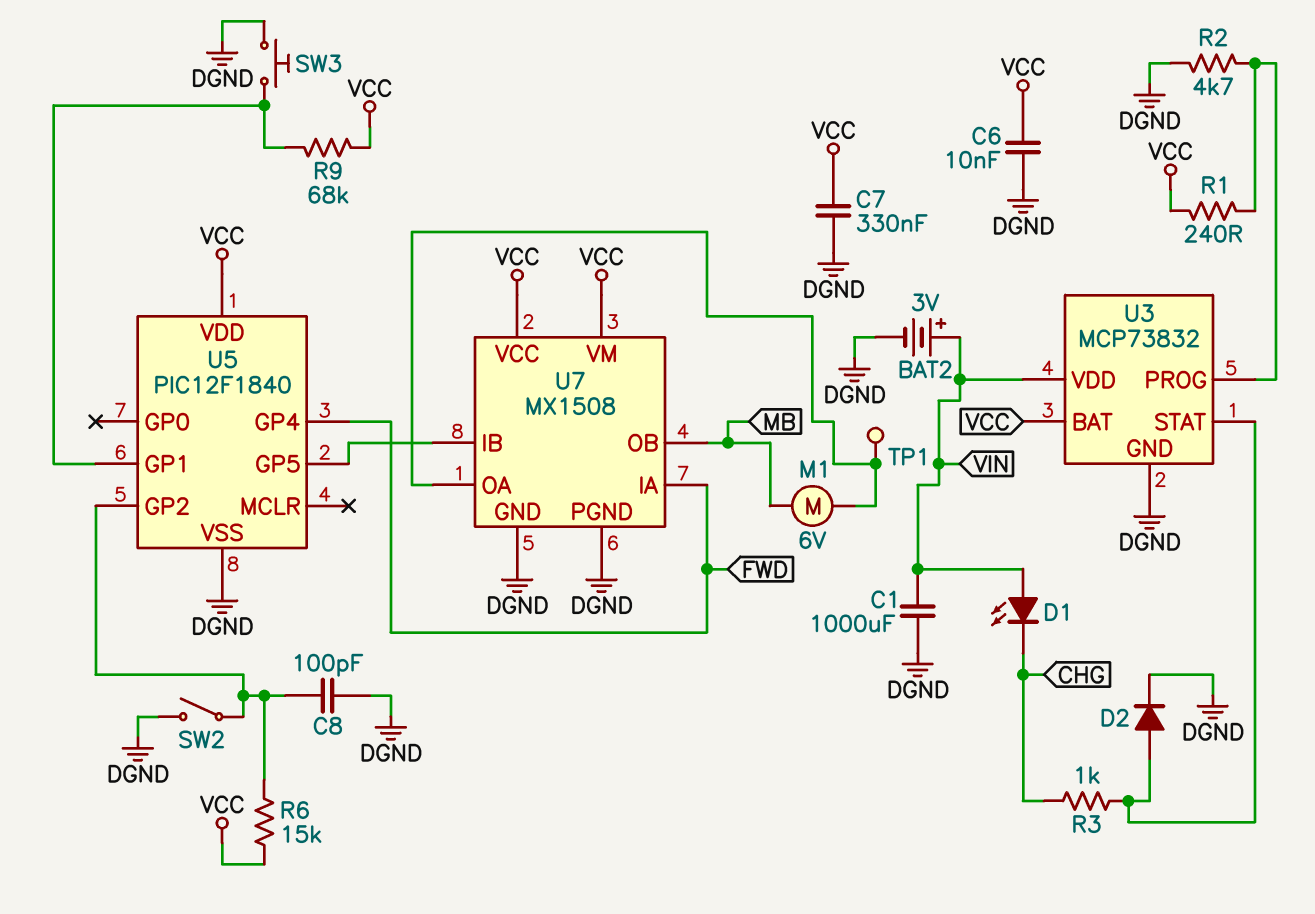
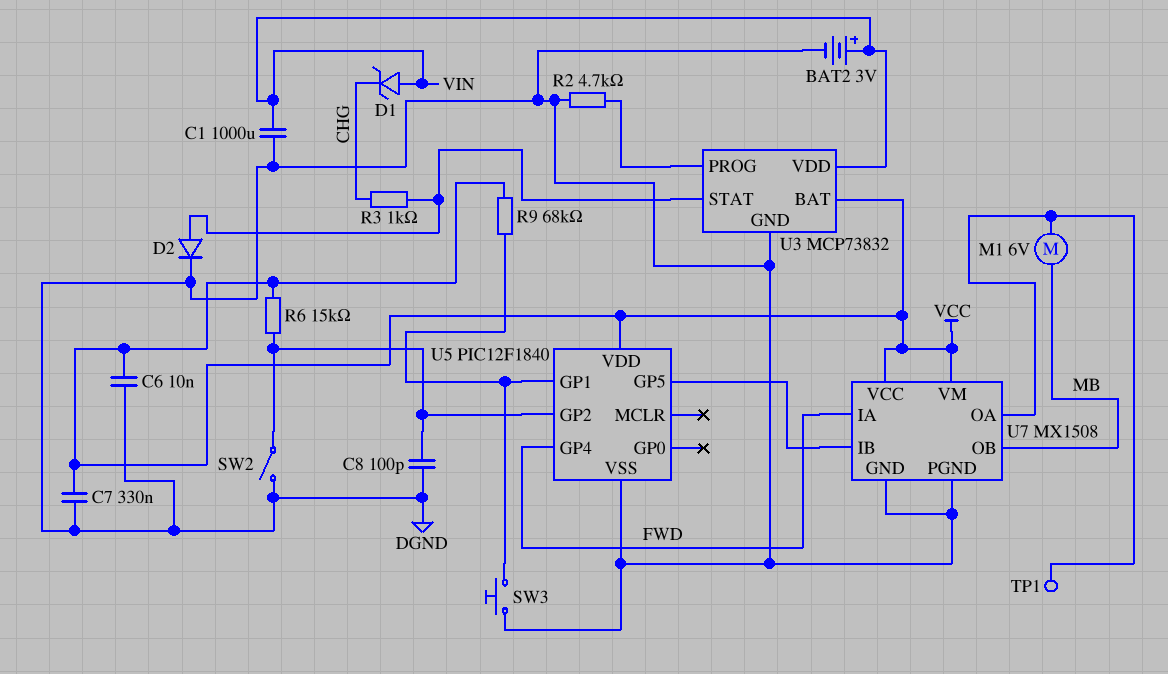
D1: LED (A VIN, K CHG) -> zener (A VIN, K CHG)
R1: 240 (U3/PROG, VCC) -> none

